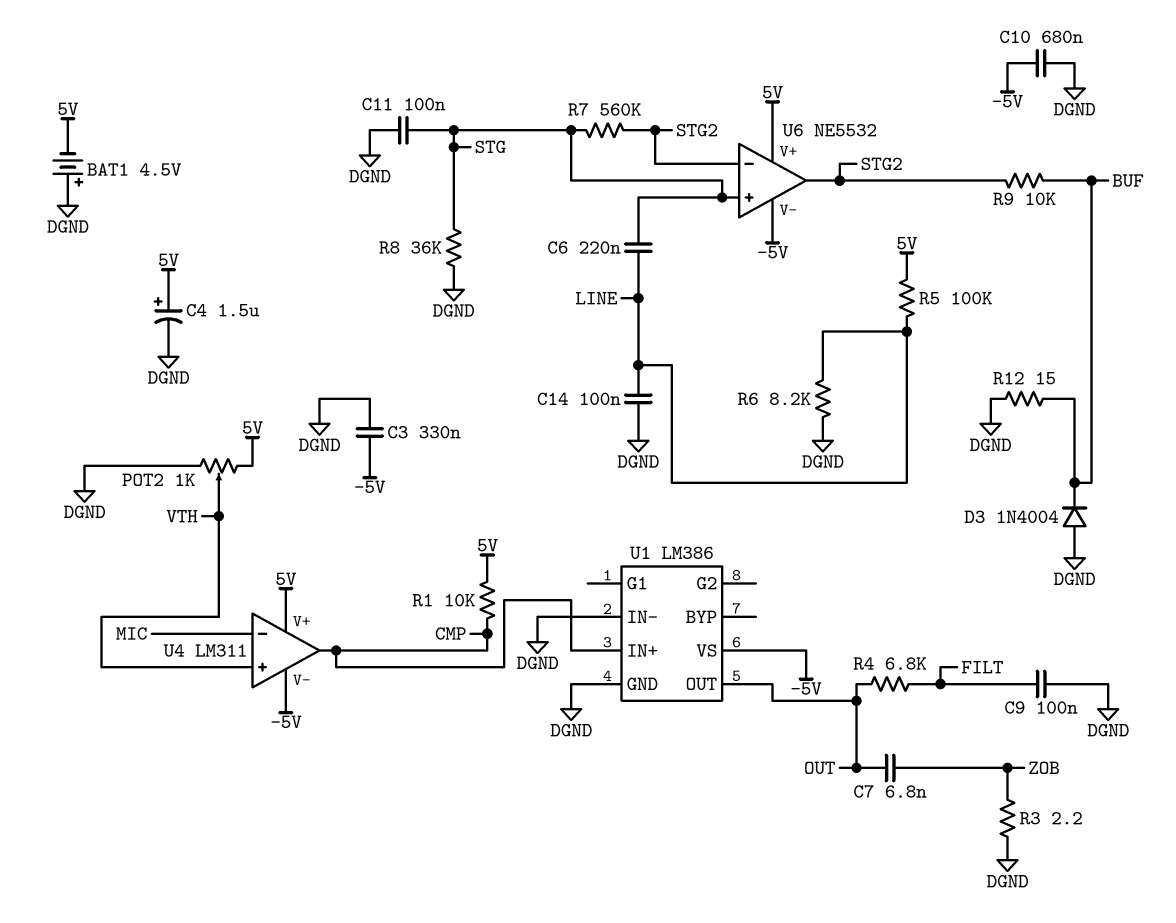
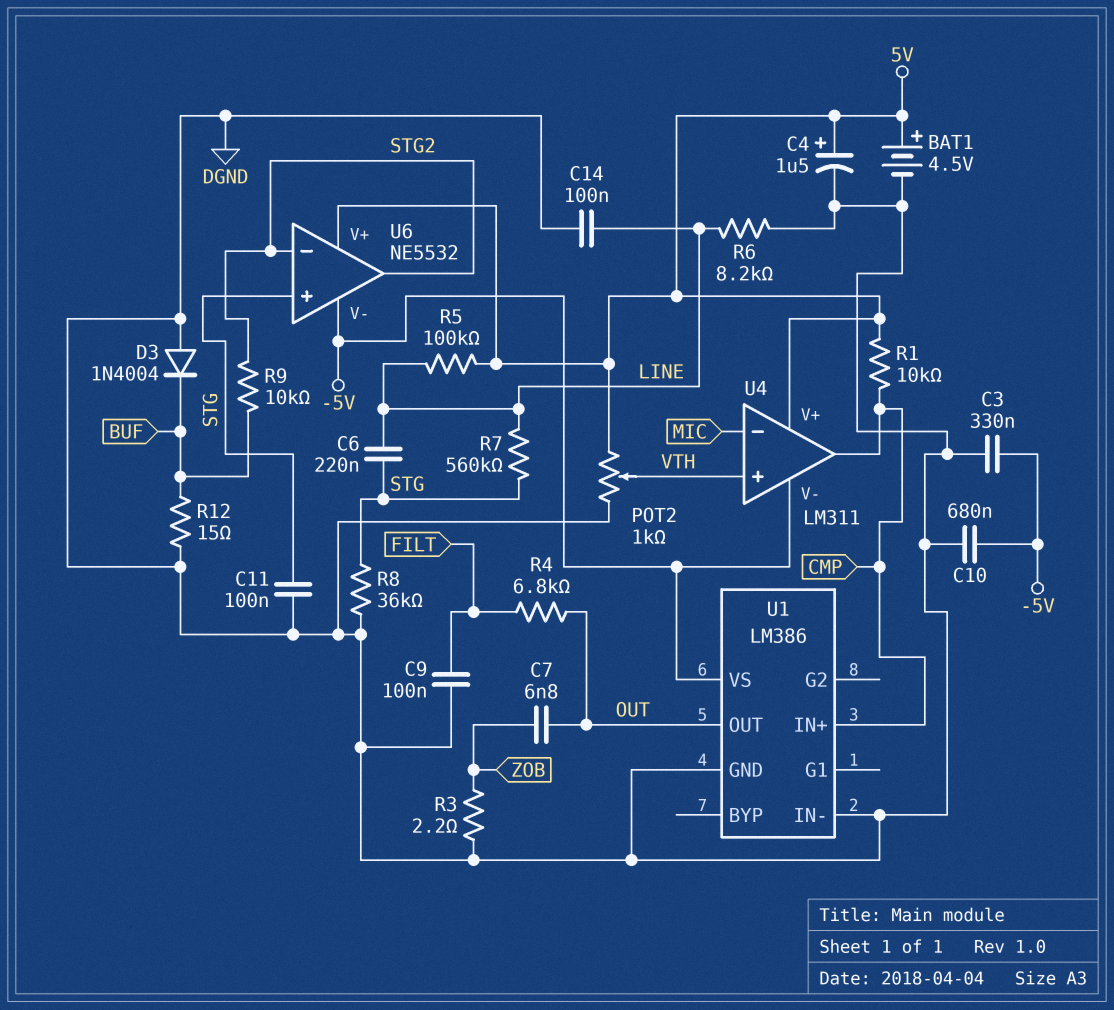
BAT1: 4.5V (plus DGND, minus 5V) -> 4.5V (plus 5V, minus DGND)
R7: 560k (STG, STG2) -> 560k (LINE, STG)

